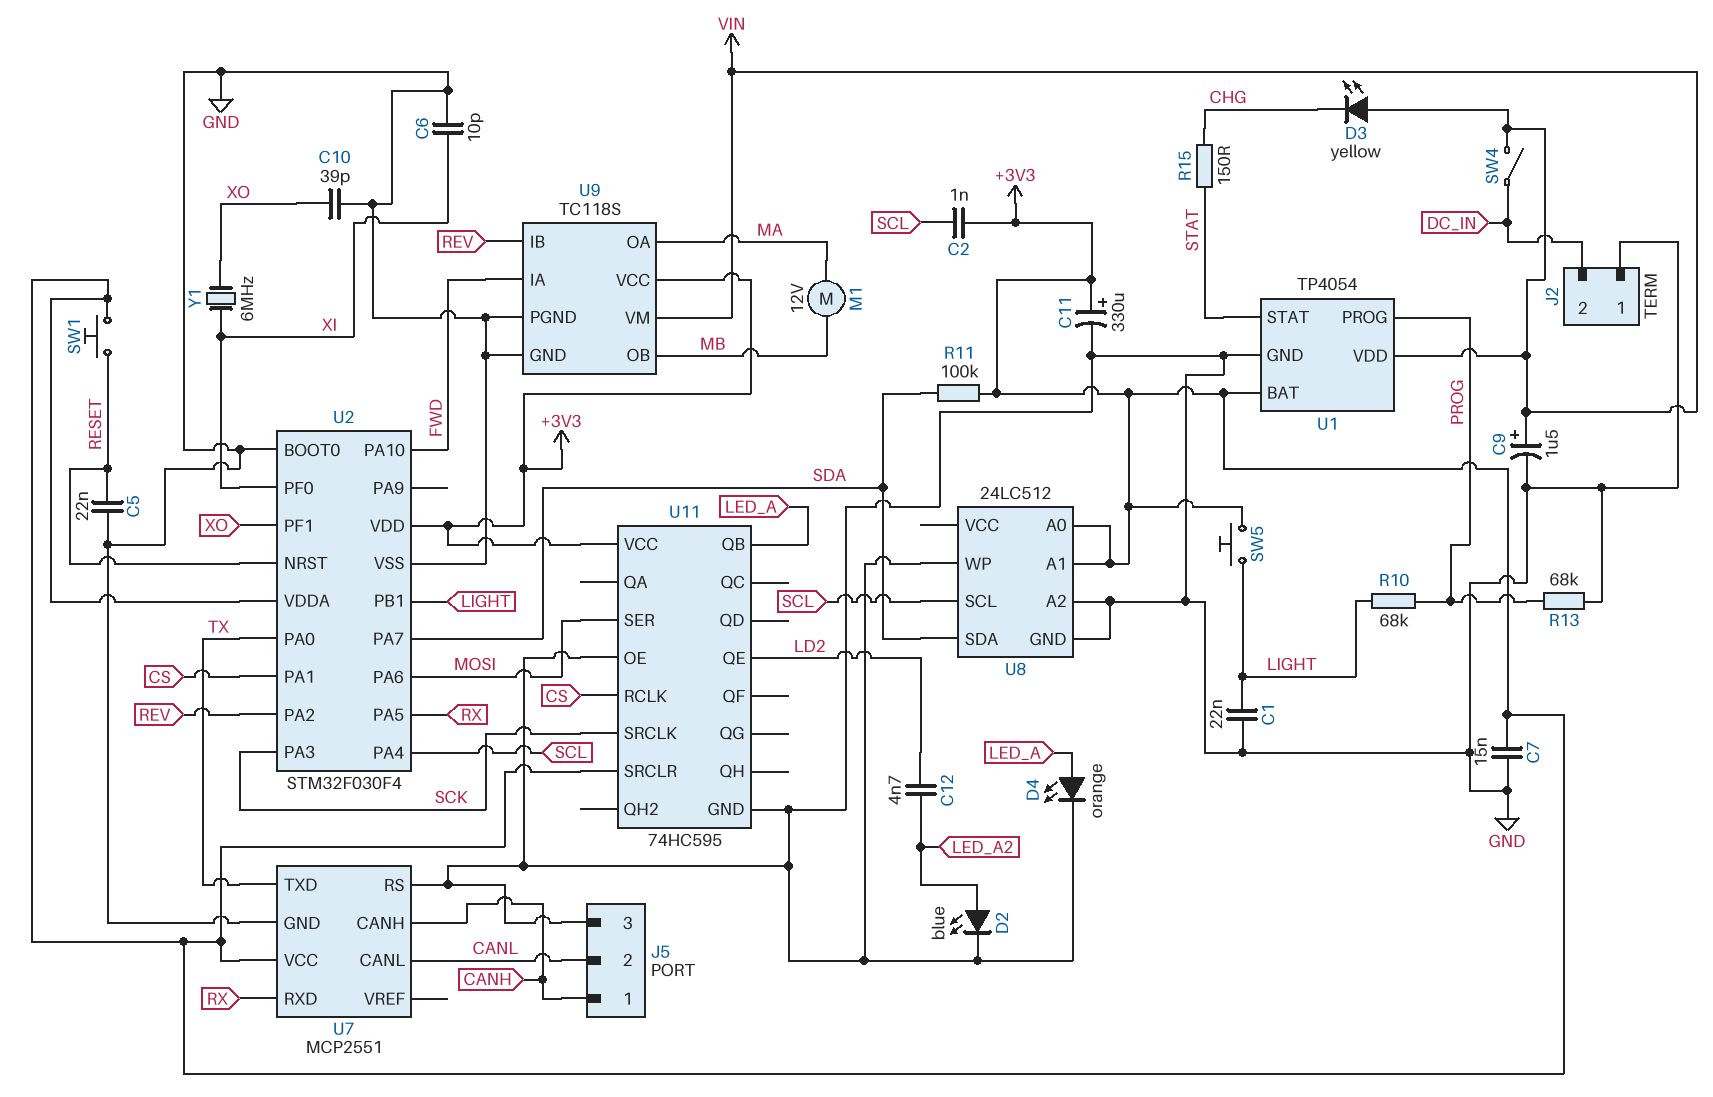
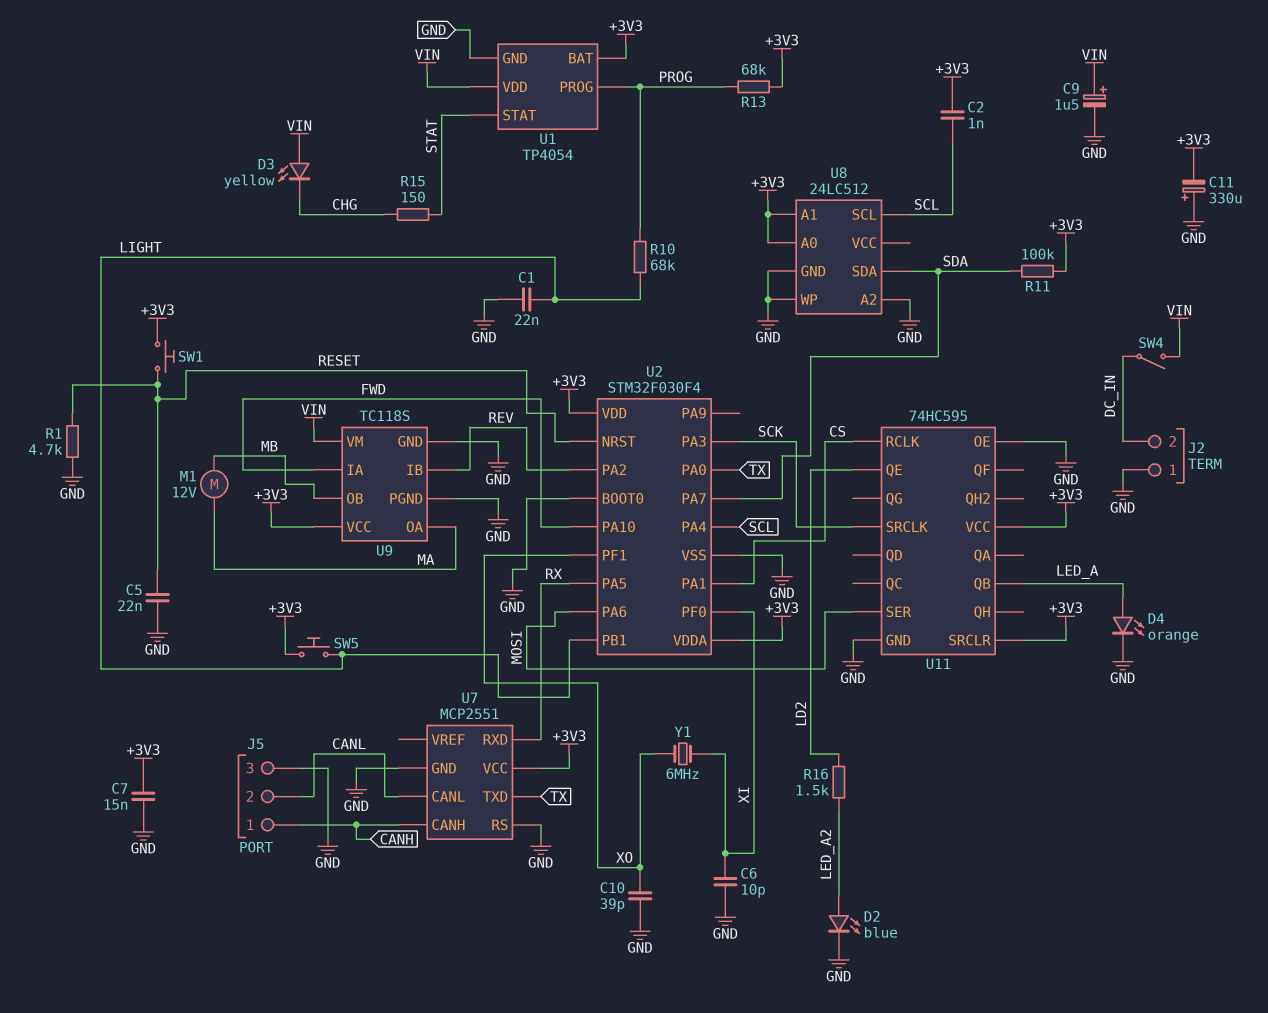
C11: 330uF (plus +3V3, minus GND) -> 330uF (plus GND, minus +3V3)
C12: 4.7nF (LD2, LED_A2) -> none
R1: none -> 4.7k (GND, RESET)
R13: 68k (GND, PROG) -> 68k (+3V3, PROG)
R16: none -> 1.5k (LD2, LED_A2)

